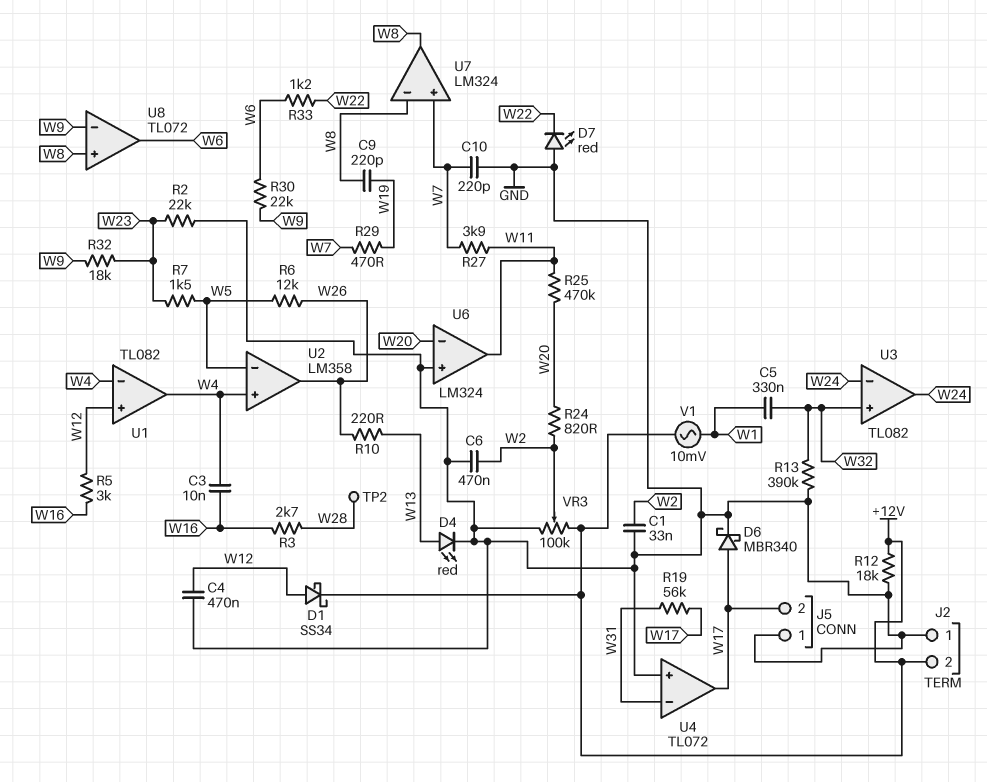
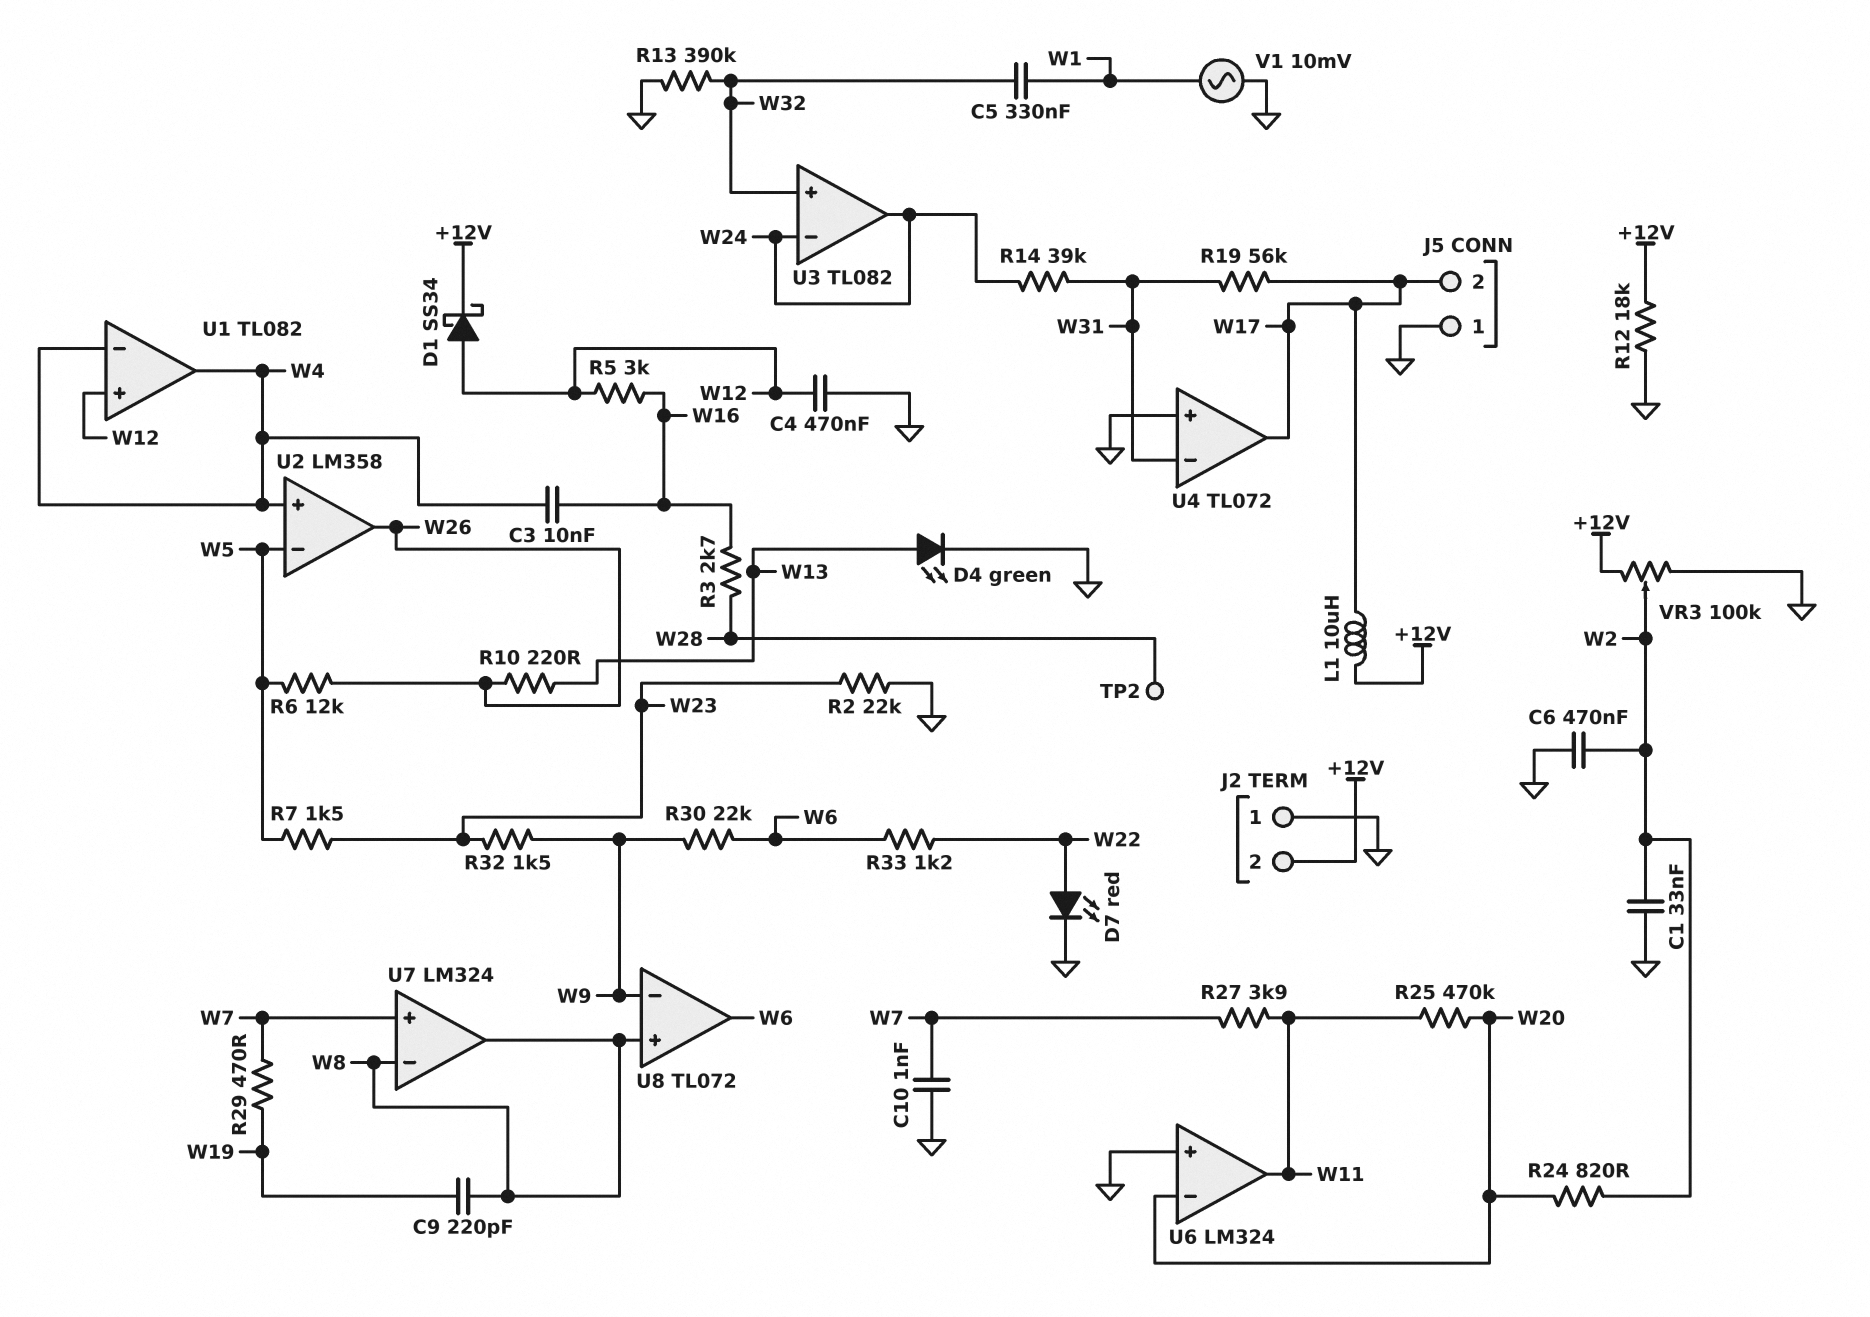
C10: 220pF (GND, W7) -> 1nF (GND, W7)
D4: LED red (A W13, K GND) -> LED green (A W13, K GND)
D6: schottky MBR340 (A W17, K GND) -> none
D7: LED red (A GND, K W22) -> LED red (A W22, K GND)
L1: none -> 10uH (+12V, W17)
R14: none -> 39k (W24, W31)
R32: 18k (W9, W23) -> 1.5k (W9, W23)
V1: AC 10mV (+12V, W1) -> AC 10mV (GND, W1)

